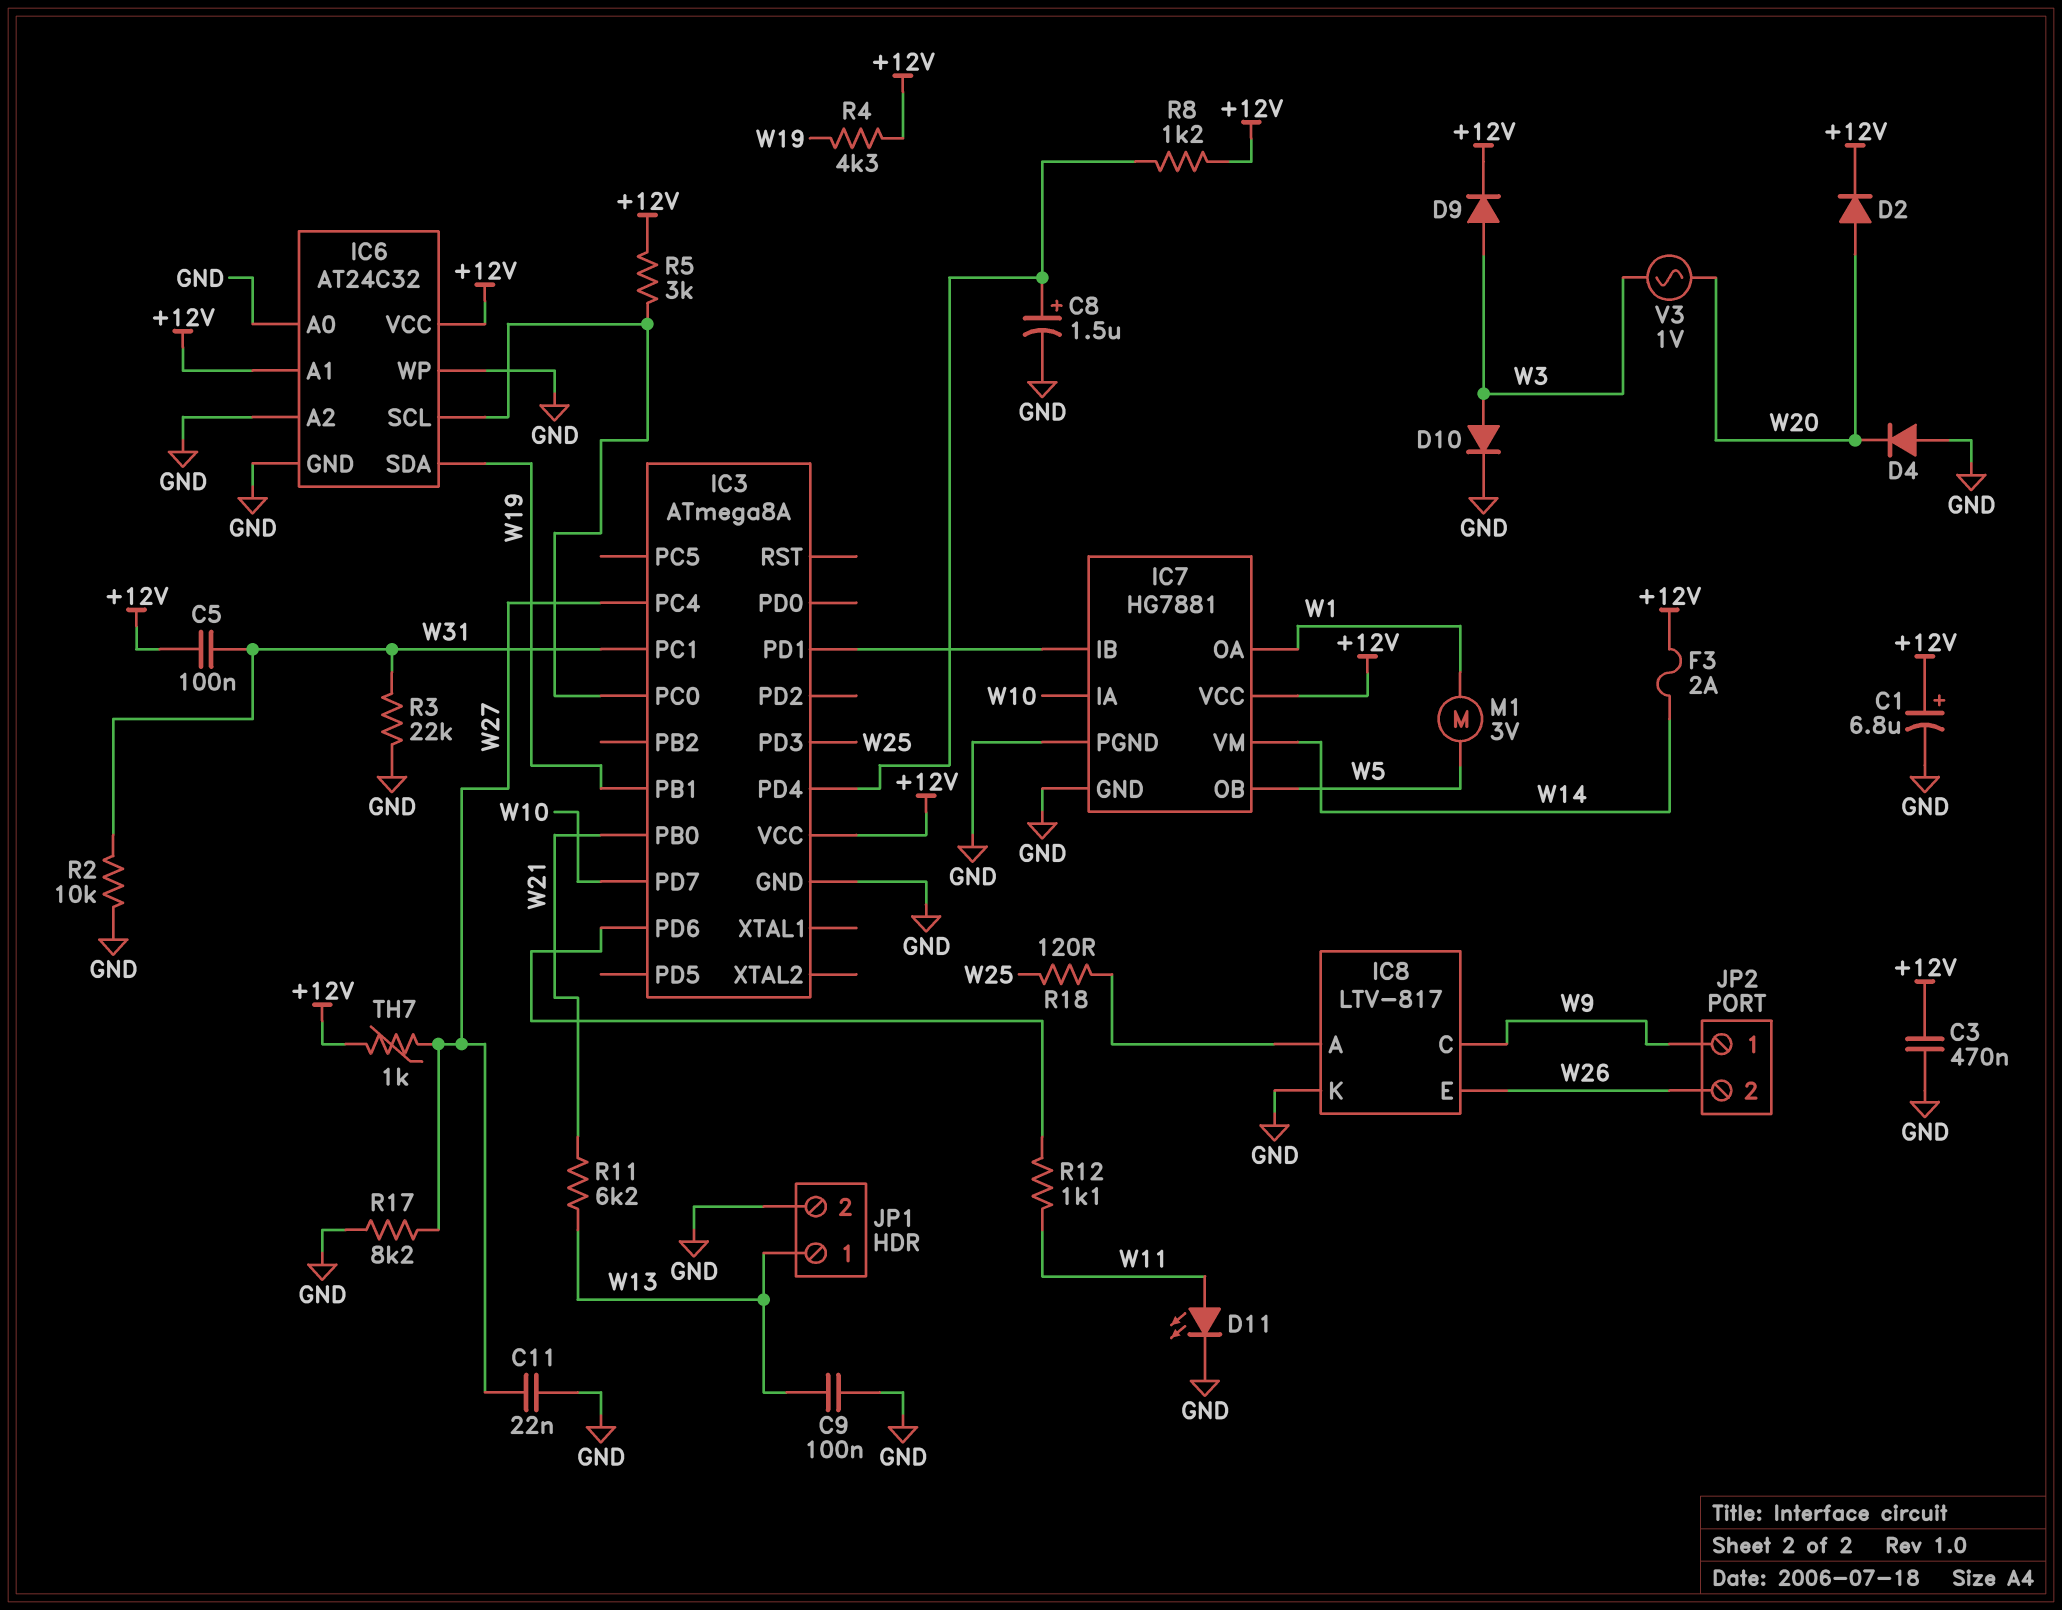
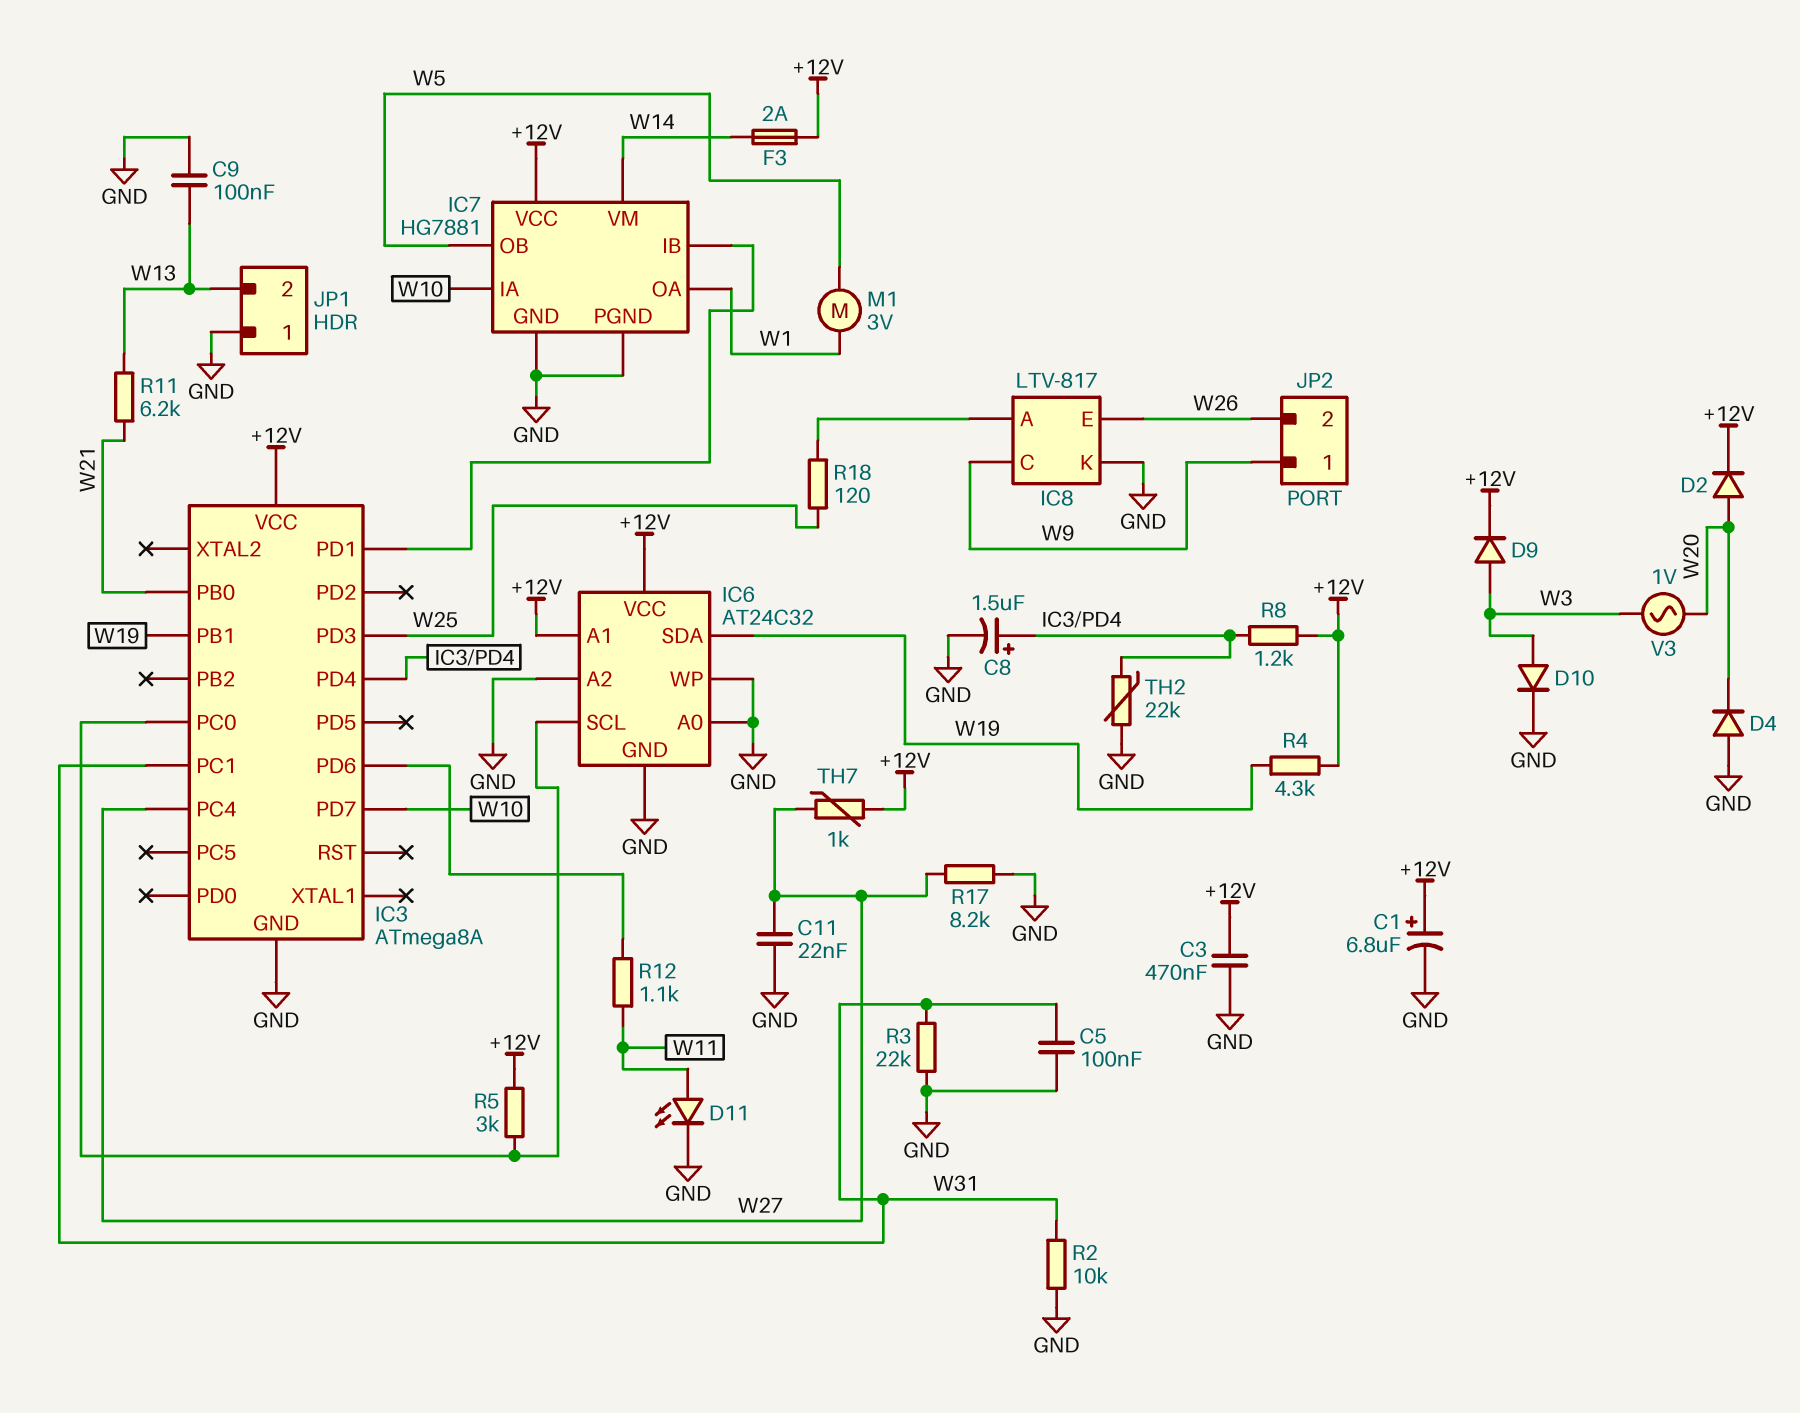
C5: 100nF (+12V, W31) -> 100nF (GND, W31)
JP1 pin 1: W13 -> GND
JP1 pin 2: GND -> W13
TH2: none -> 22k (GND, IC3/PD4)

